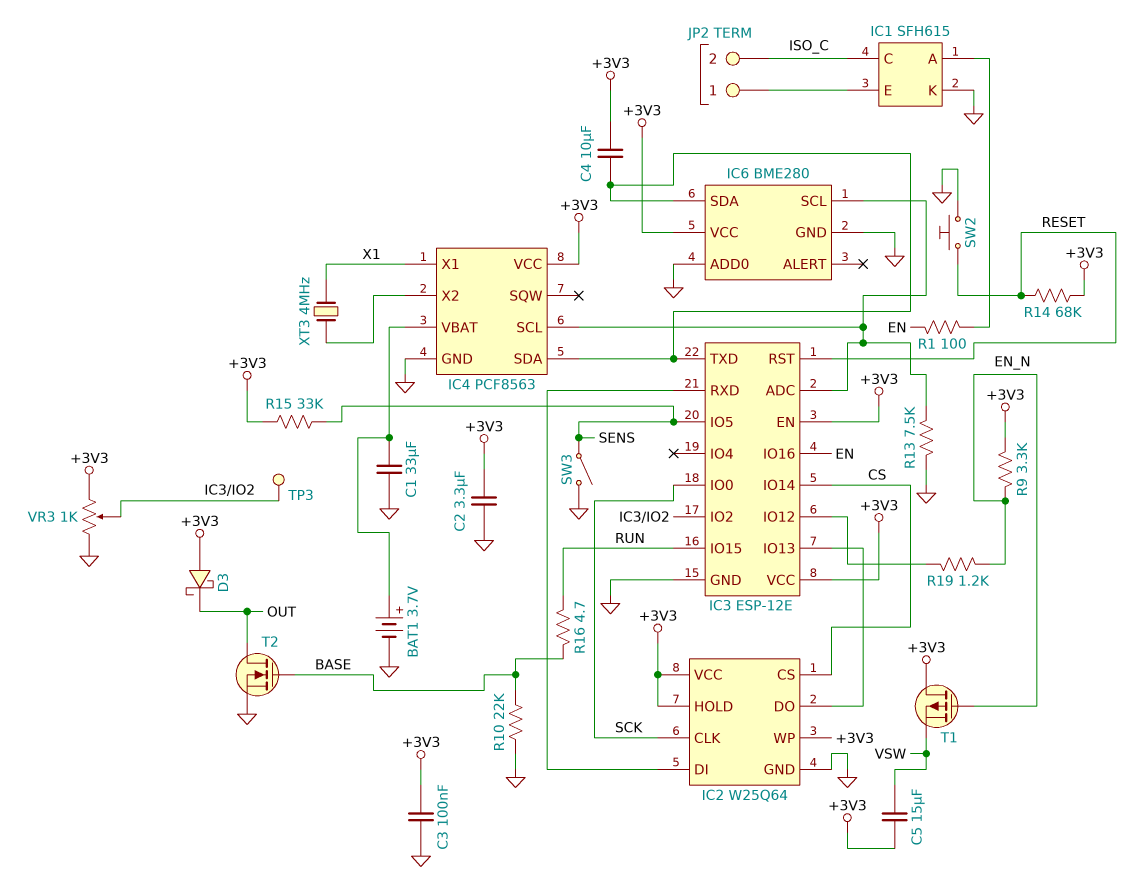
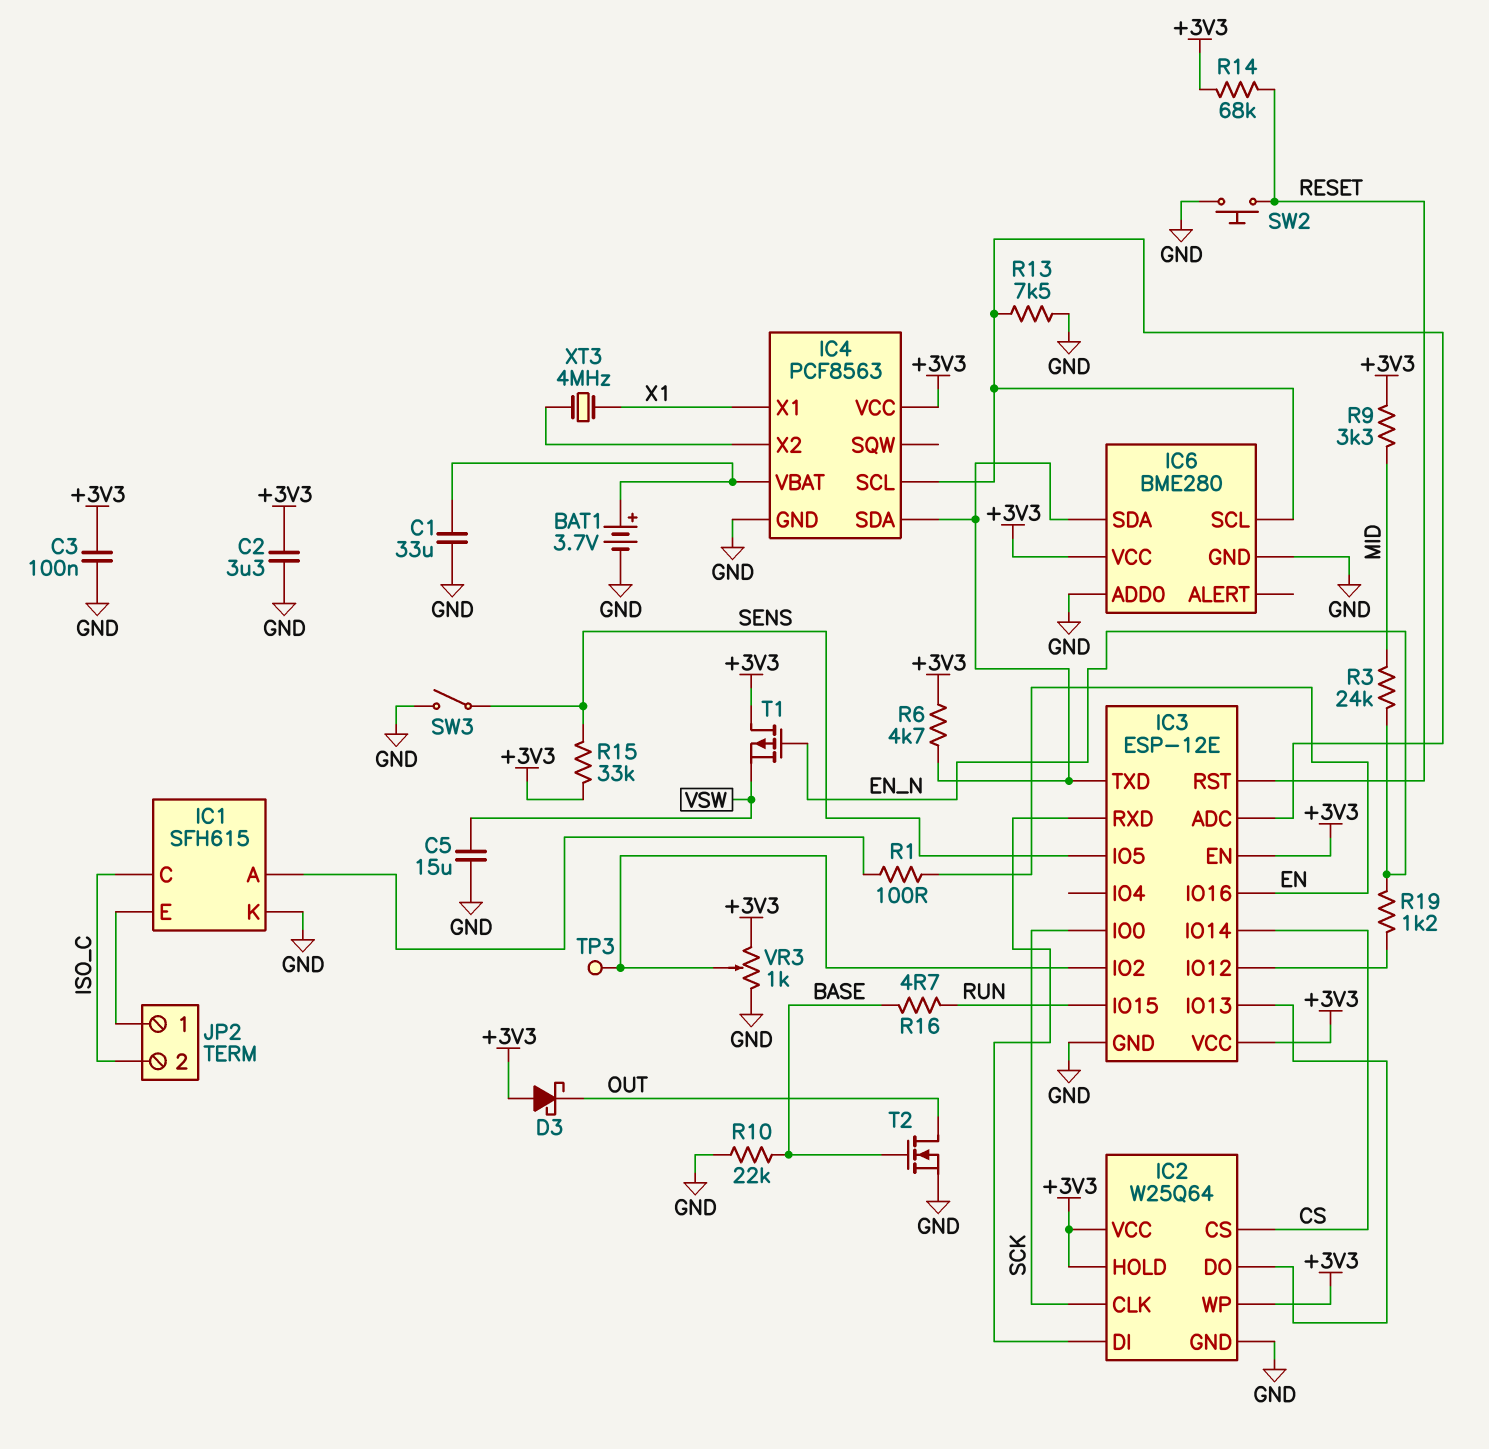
C4: 10uF (+3V3, IC3/TXD) -> none
C5: 15uF (+3V3, VSW) -> 15uF (GND, VSW)
R3: none -> 24k (EN_N, MID)
R6: none -> 4.7k (+3V3, IC3/TXD)
R9: 3.3k (+3V3, EN_N) -> 3.3k (+3V3, MID)

